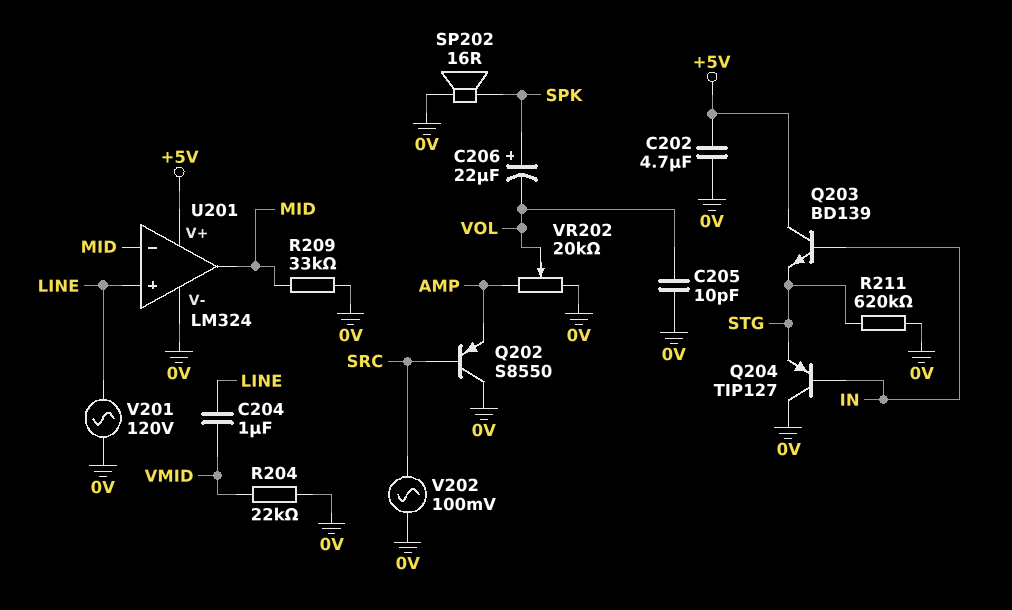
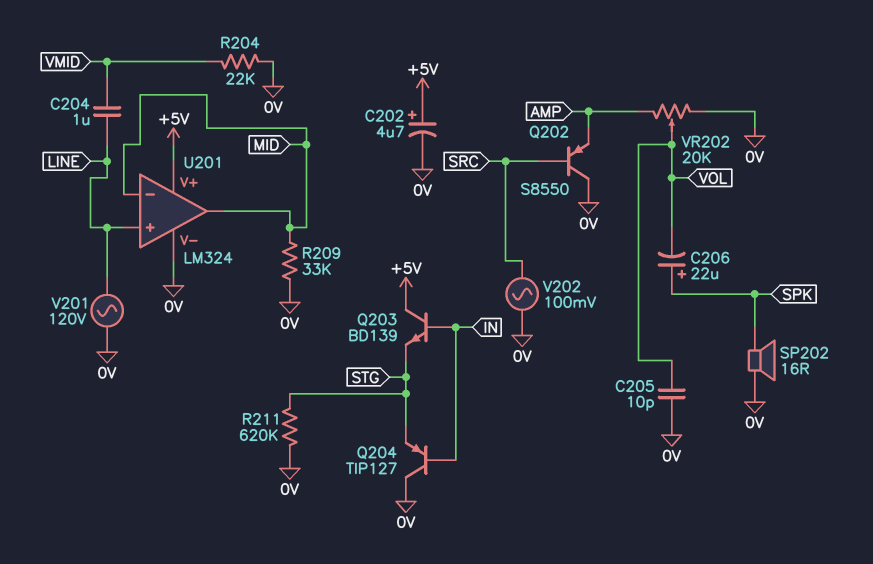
C202: 4.7uF (+5V, 0V) -> 4.7uF (plus +5V, minus 0V)

